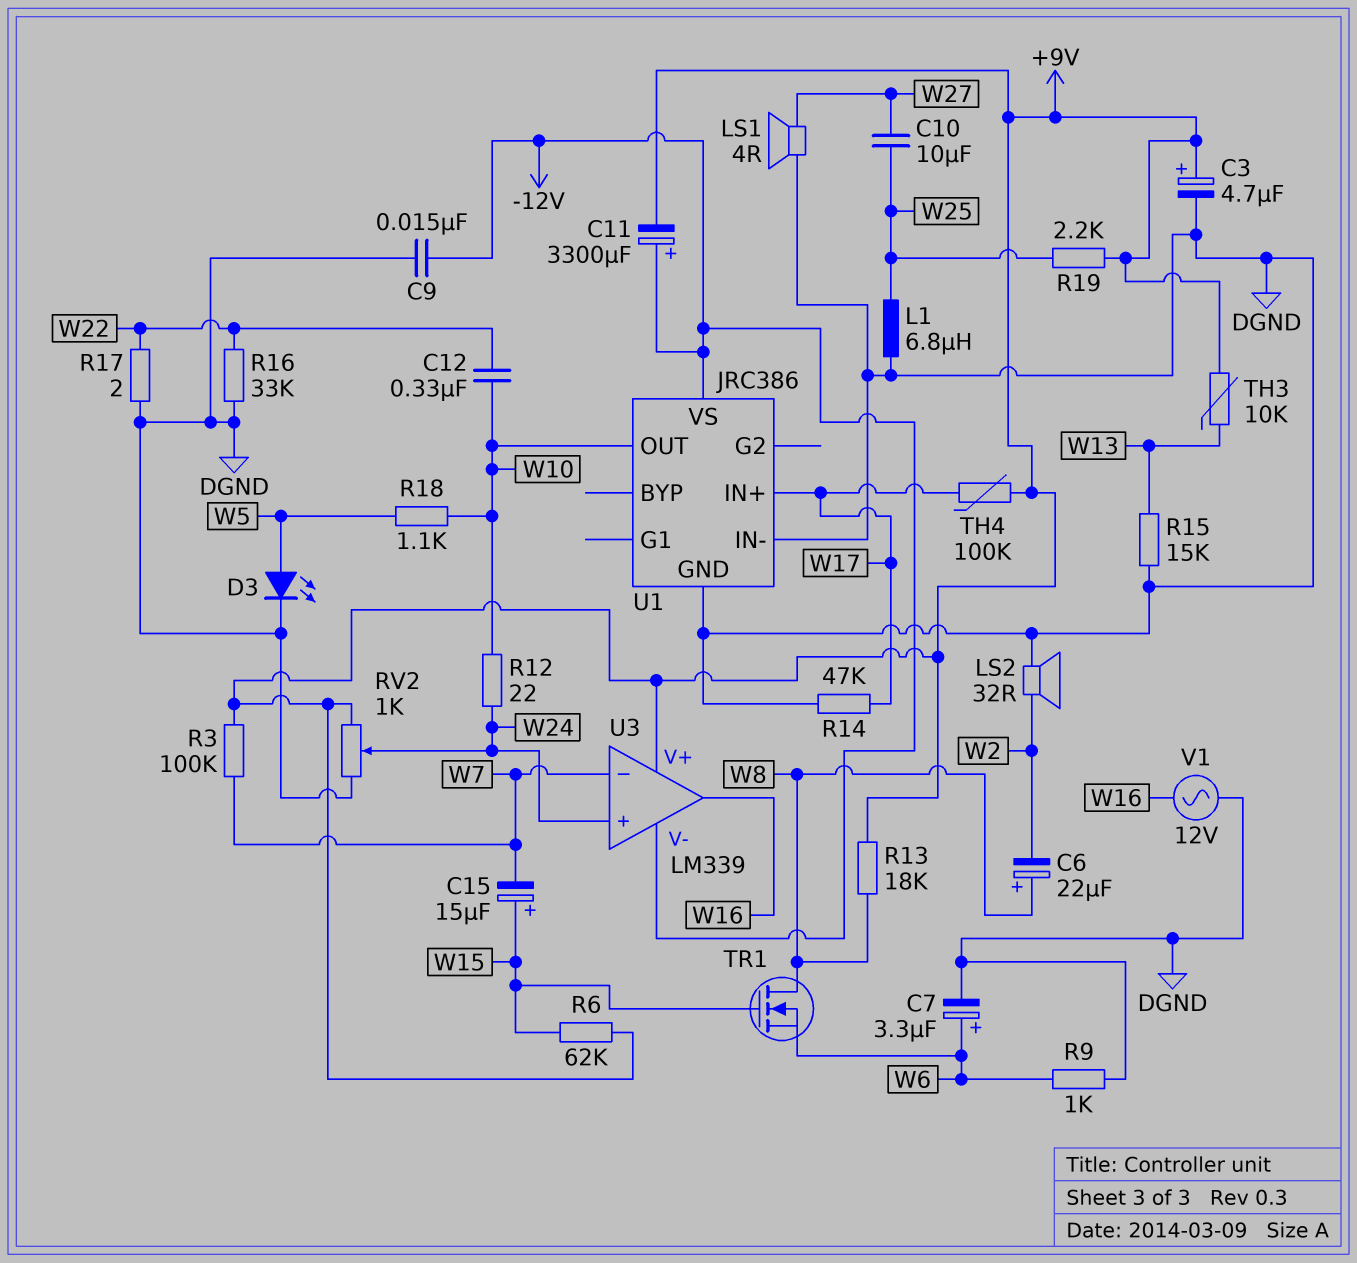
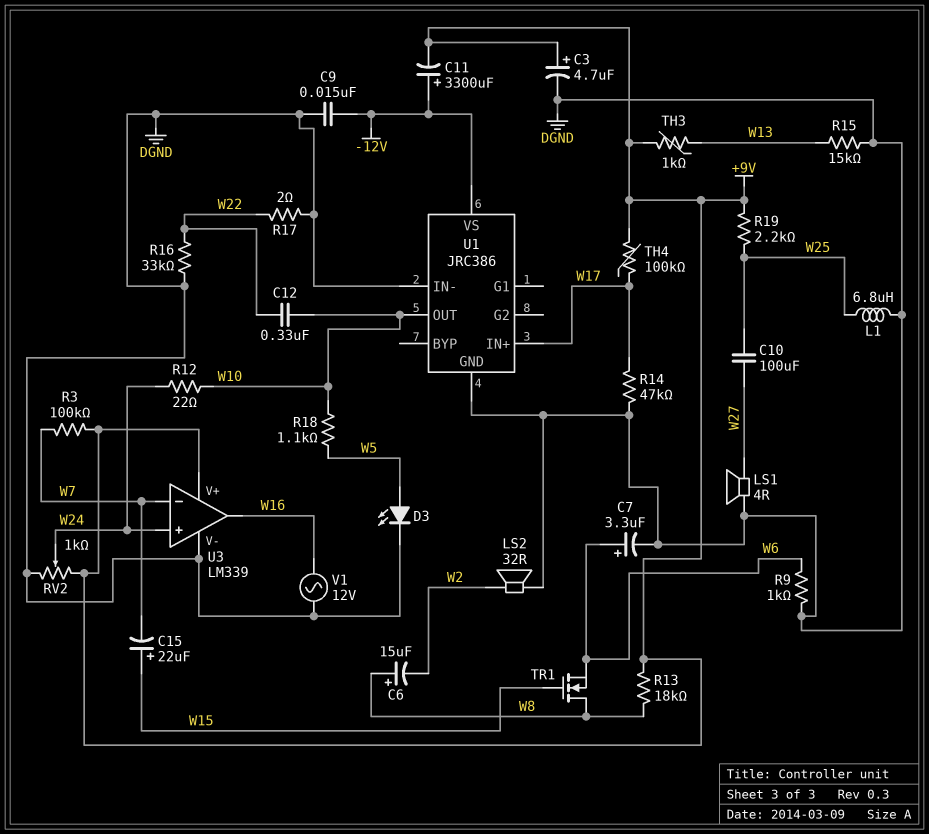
C6: 22uF (plus W8, minus W2) -> 15uF (plus W8, minus W2)
C10: 10uF (W25, W27) -> 100uF (W25, W27)
C15: 15uF (plus W15, minus W7) -> 22uF (plus W15, minus W7)
R6: 62k (+9V, W15) -> none
TH3: 10k (+9V, W13) -> 1k (+9V, W13)
U3 pin V-: -12V -> DGND

